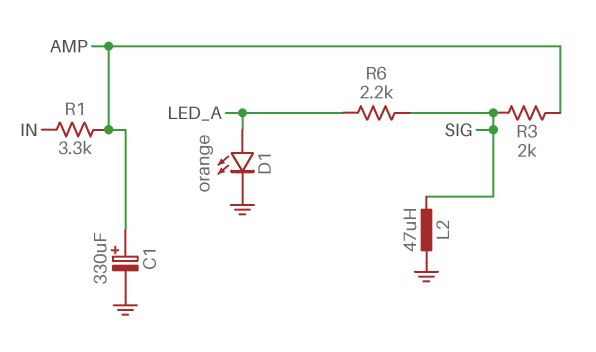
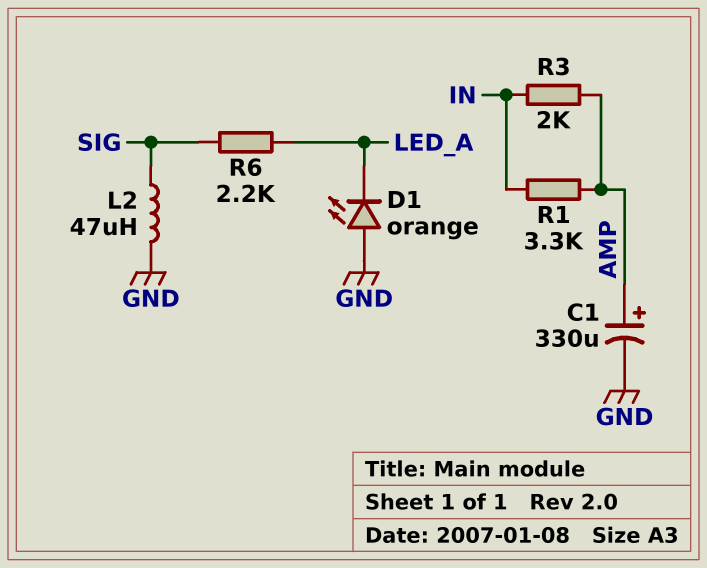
D1: LED orange (A LED_A, K GND) -> LED orange (A GND, K LED_A)
R3: 2k (AMP, SIG) -> 2k (AMP, IN)

